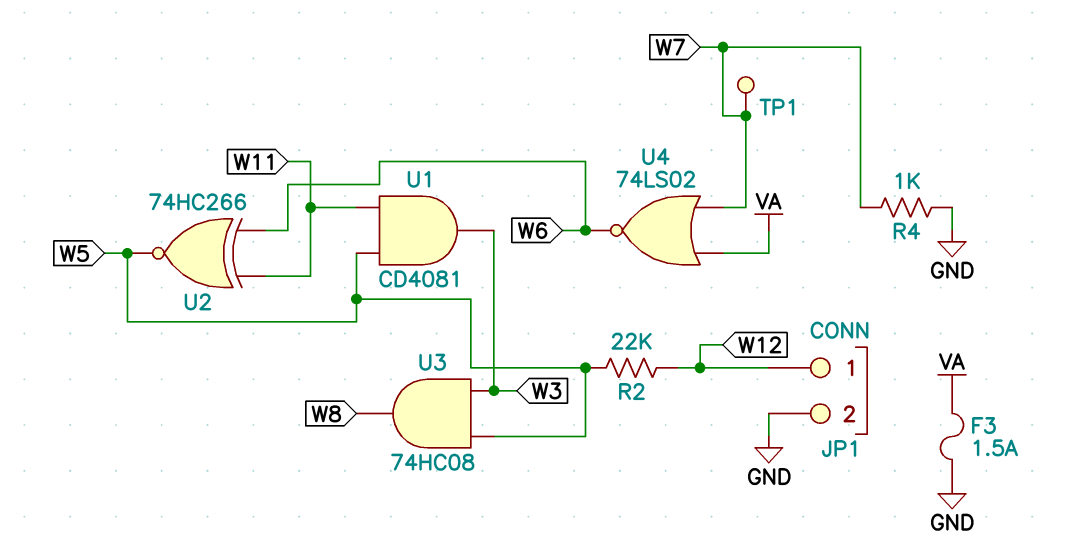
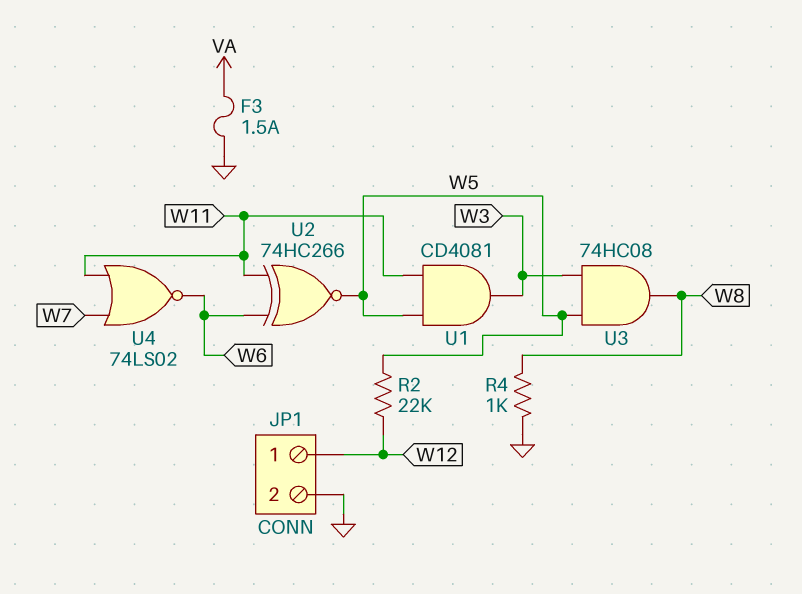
R4: 1k (GND, W7) -> 1k (GND, W8)
TP1: test point (W7) -> none
U4: NOR 74LS02 (in VA, in W7, out W6) -> NOR 74LS02 (in W7, in W11, out W6)

